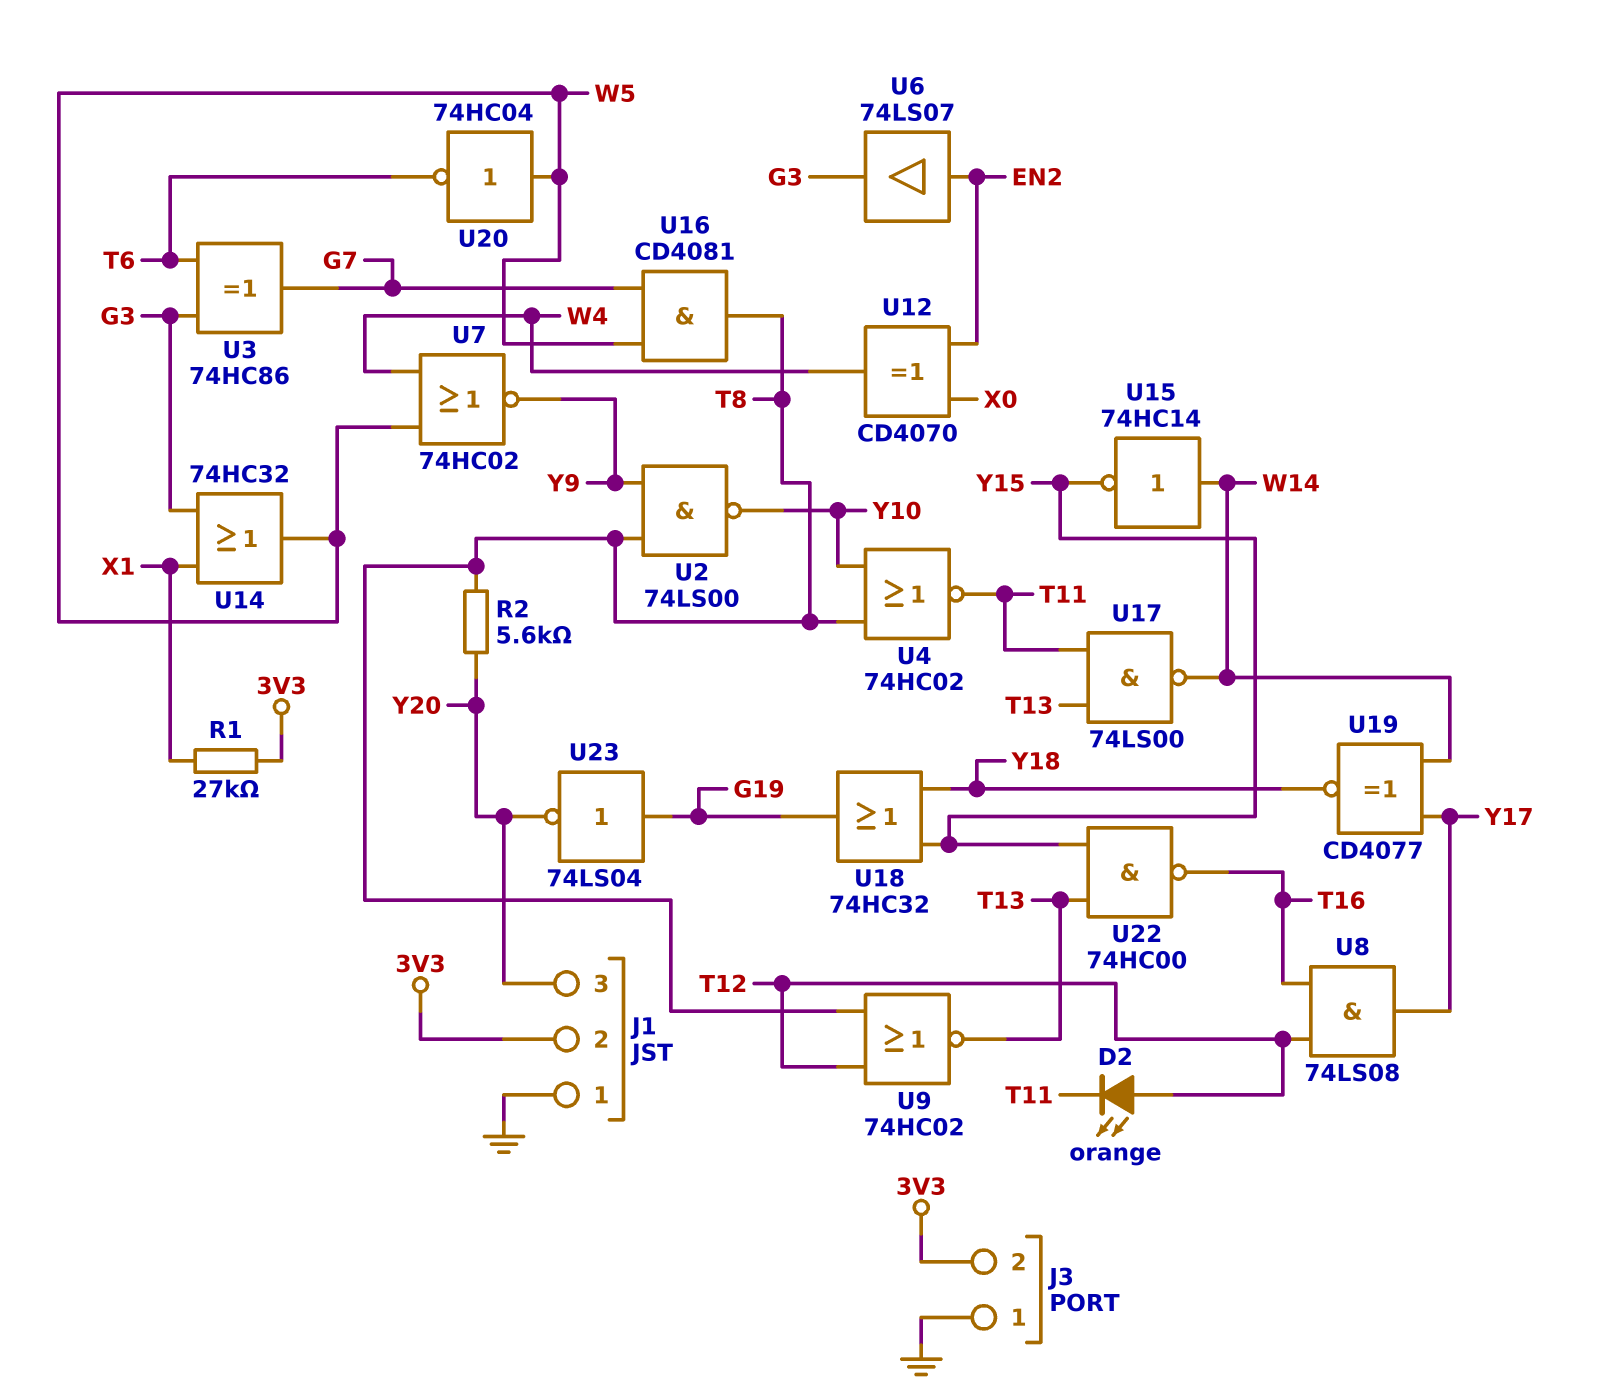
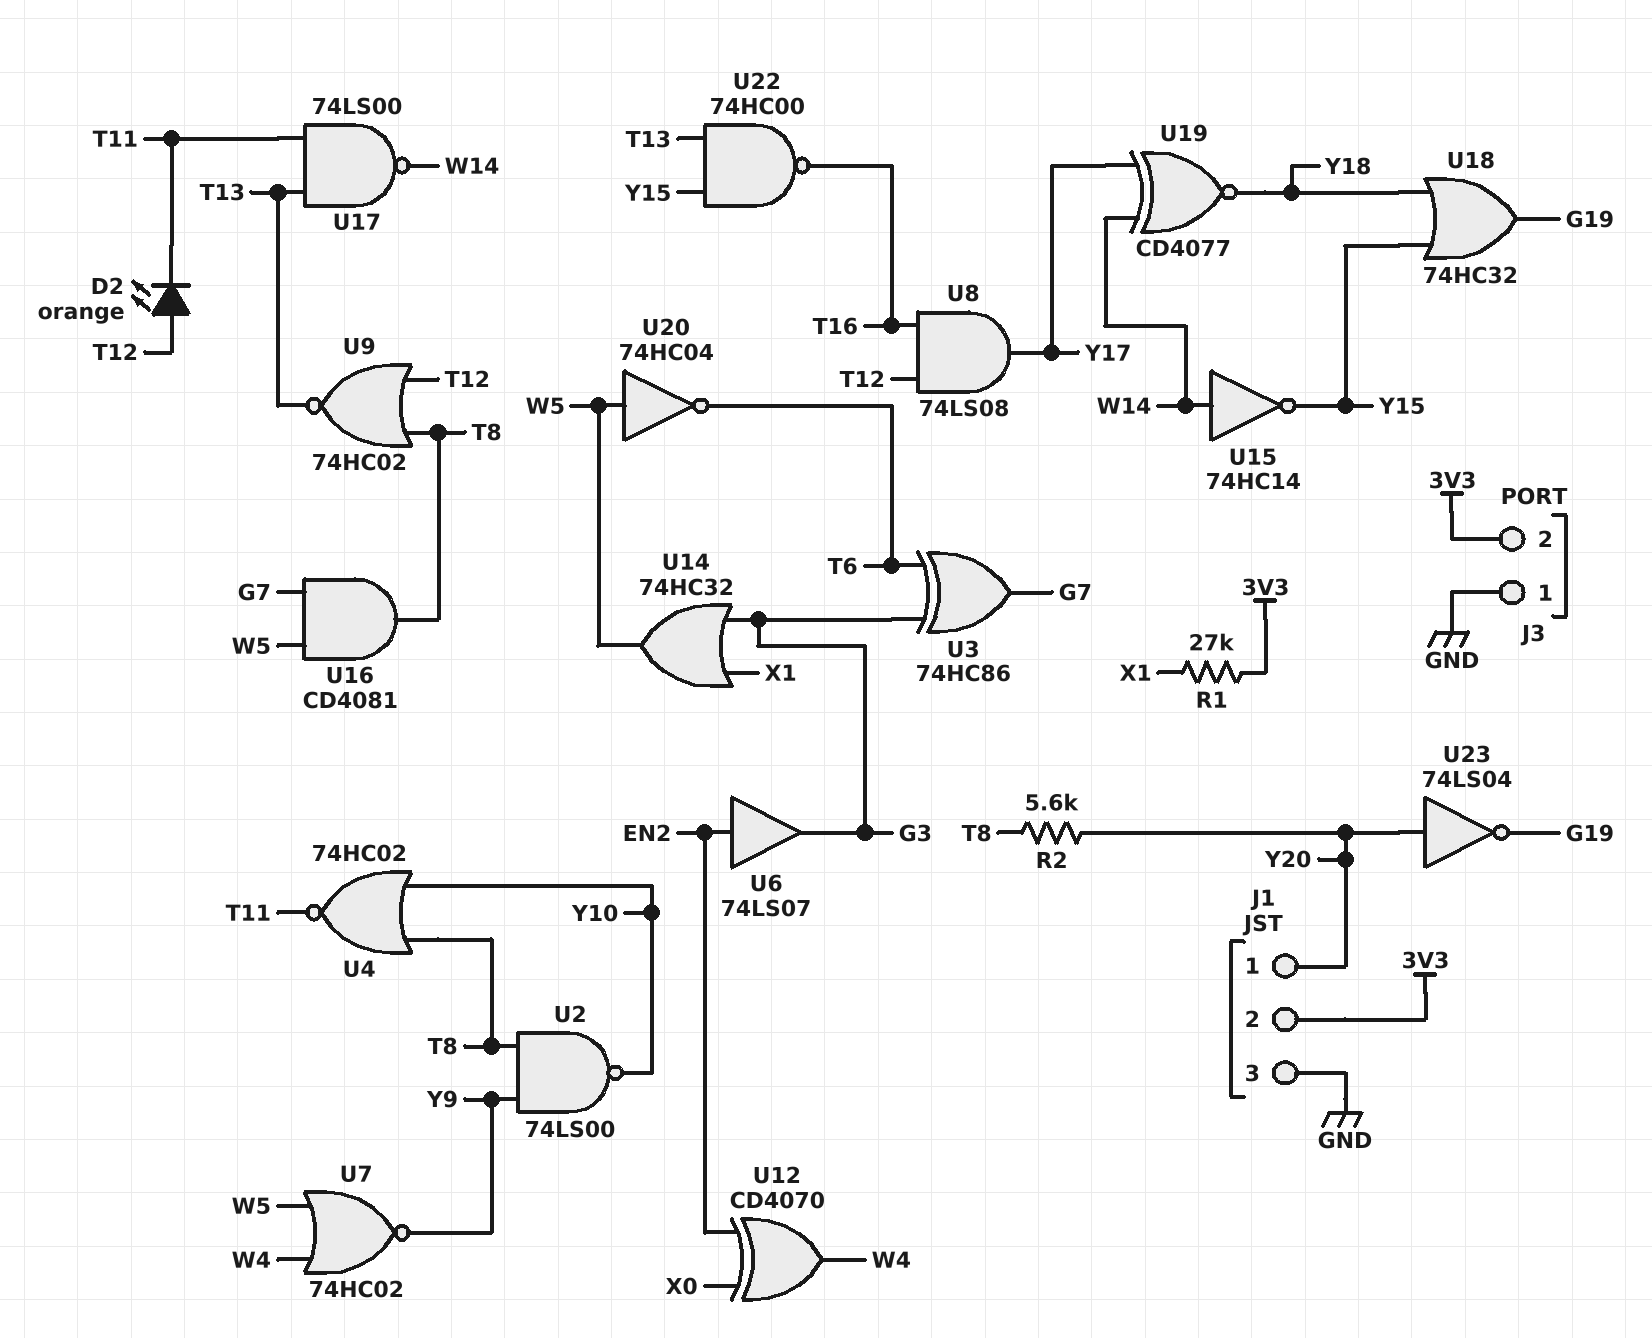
J1 pin 1: GND -> Y20
J1 pin 3: Y20 -> GND
U23: NOT 74LS04 (in G19, out Y20) -> NOT 74LS04 (in Y20, out G19)

